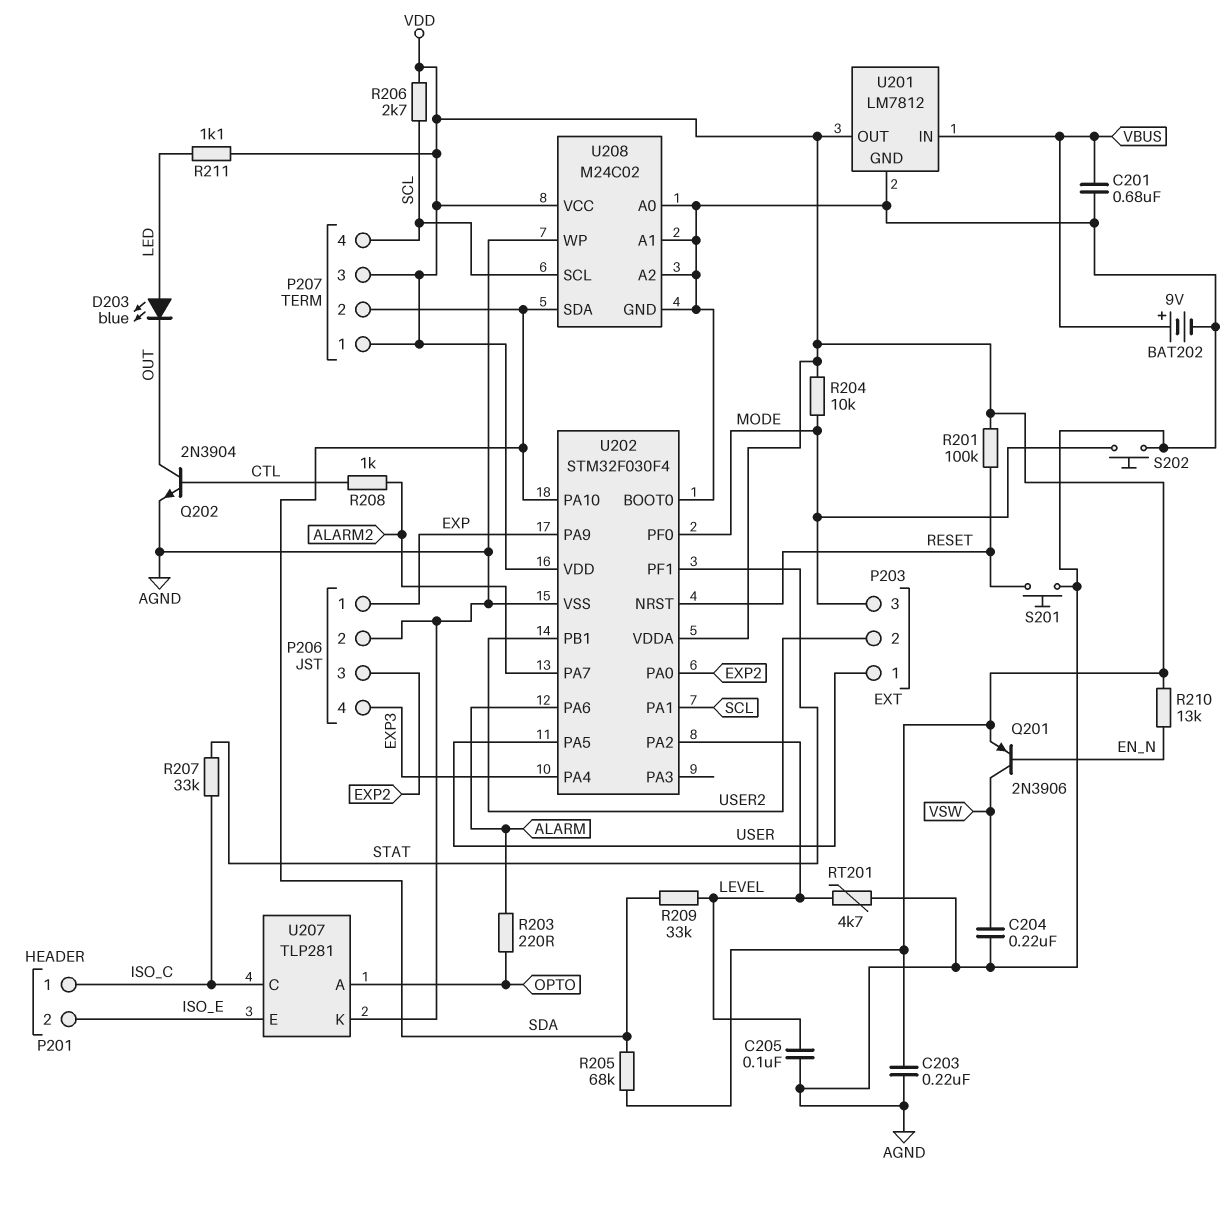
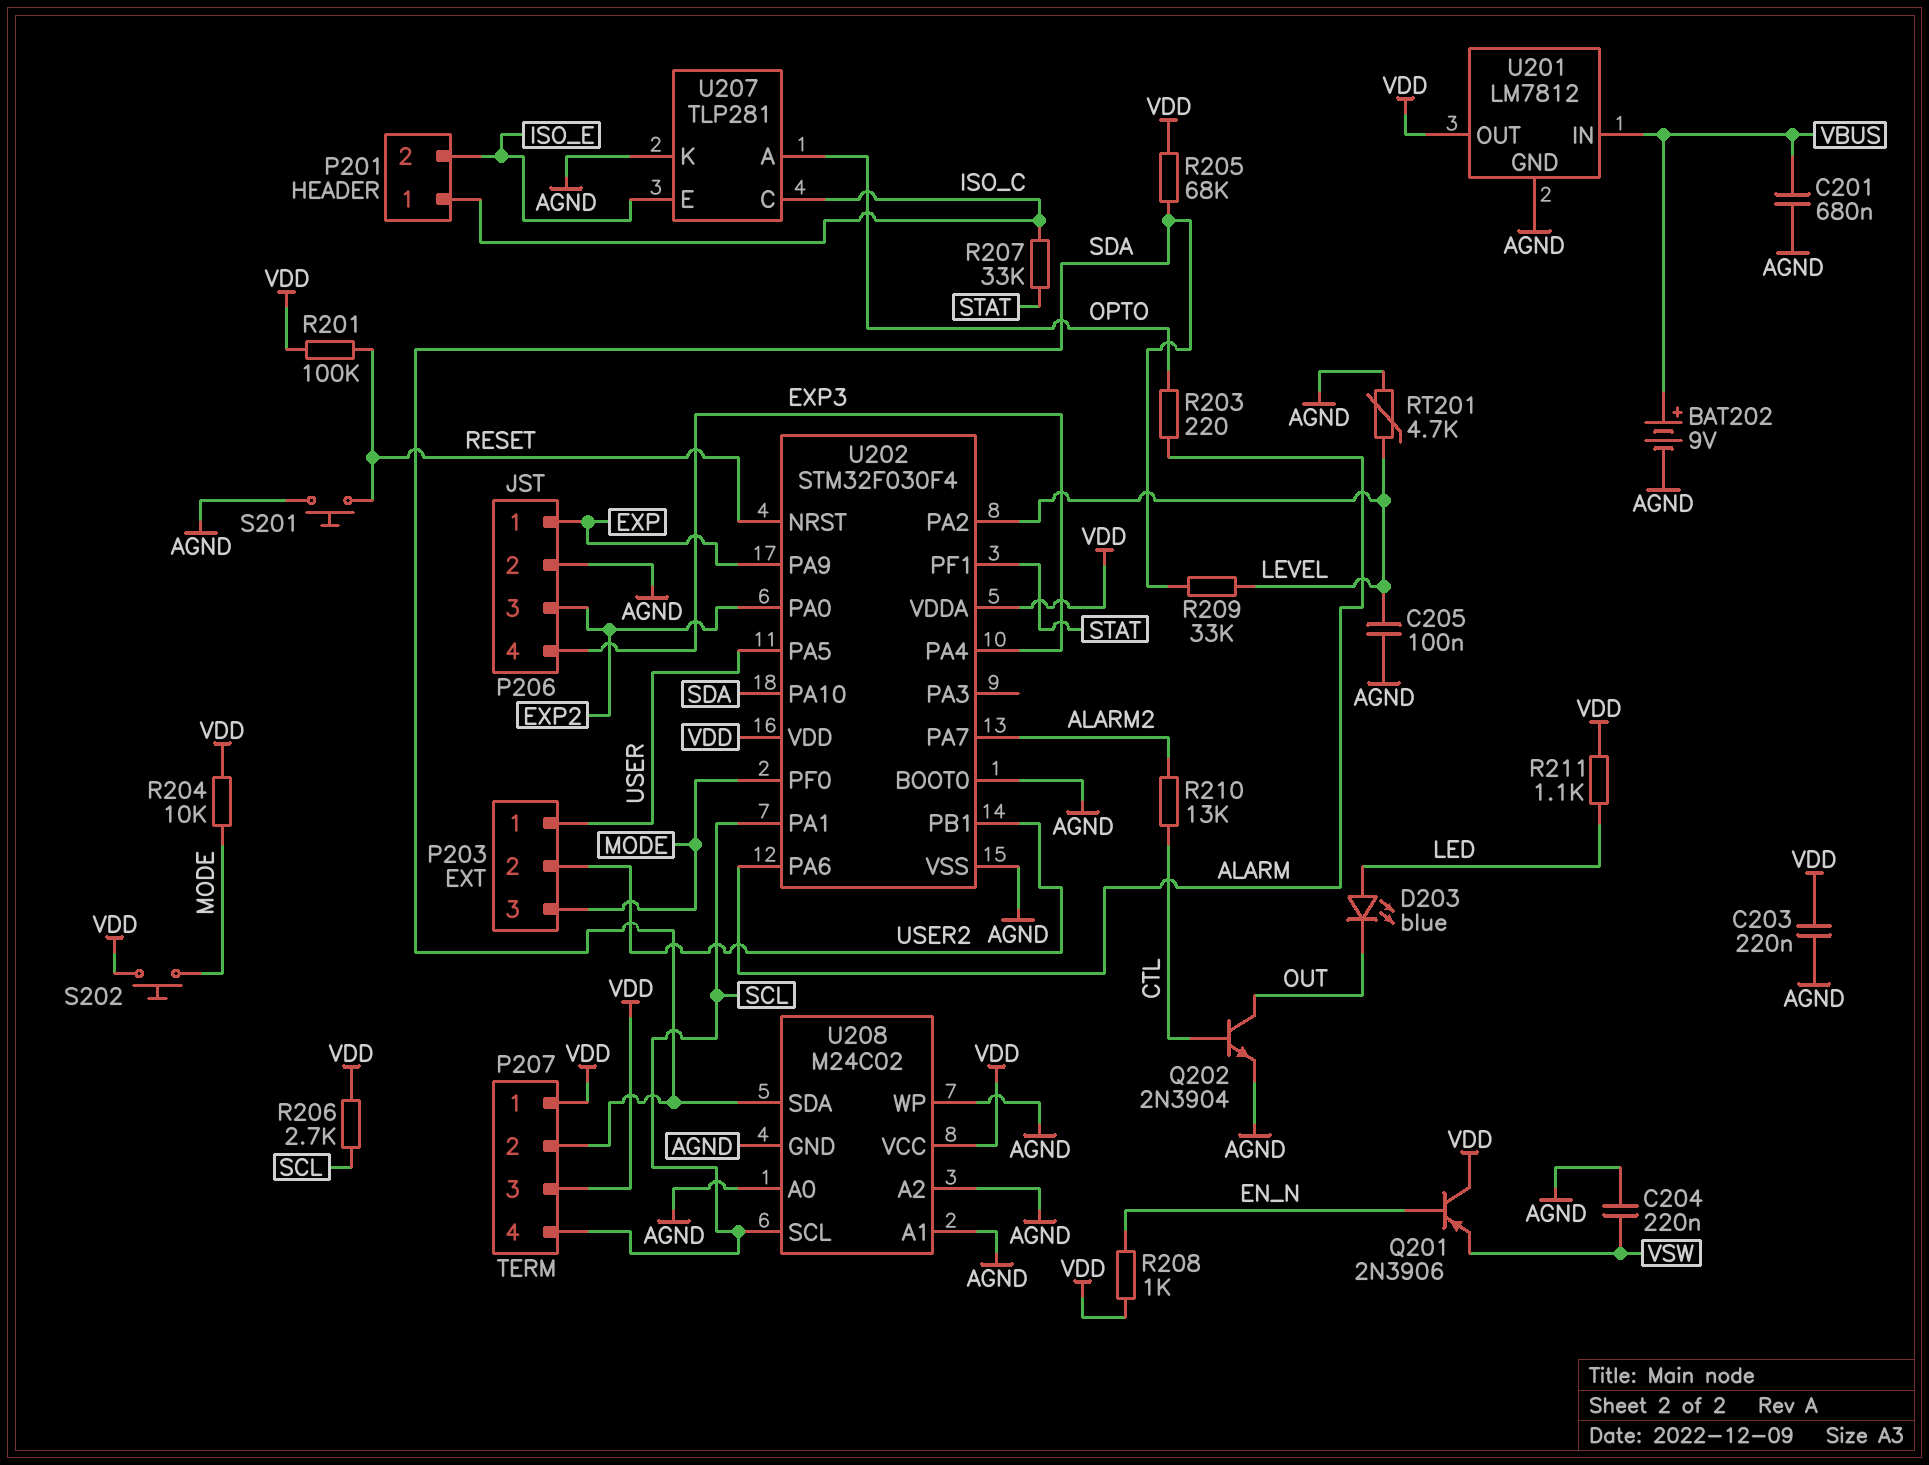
Q201: PNP 2N3906 (B EN_N, C VSW, E VDD) -> PNP 2N3906 (B EN_N, C VDD, E VSW)
R208: 1k (ALARM2, CTL) -> 1k (EN_N, VDD)
R210: 13k (EN_N, VDD) -> 13k (ALARM2, CTL)
S202: button (AGND, MODE) -> button (MODE, VDD)

